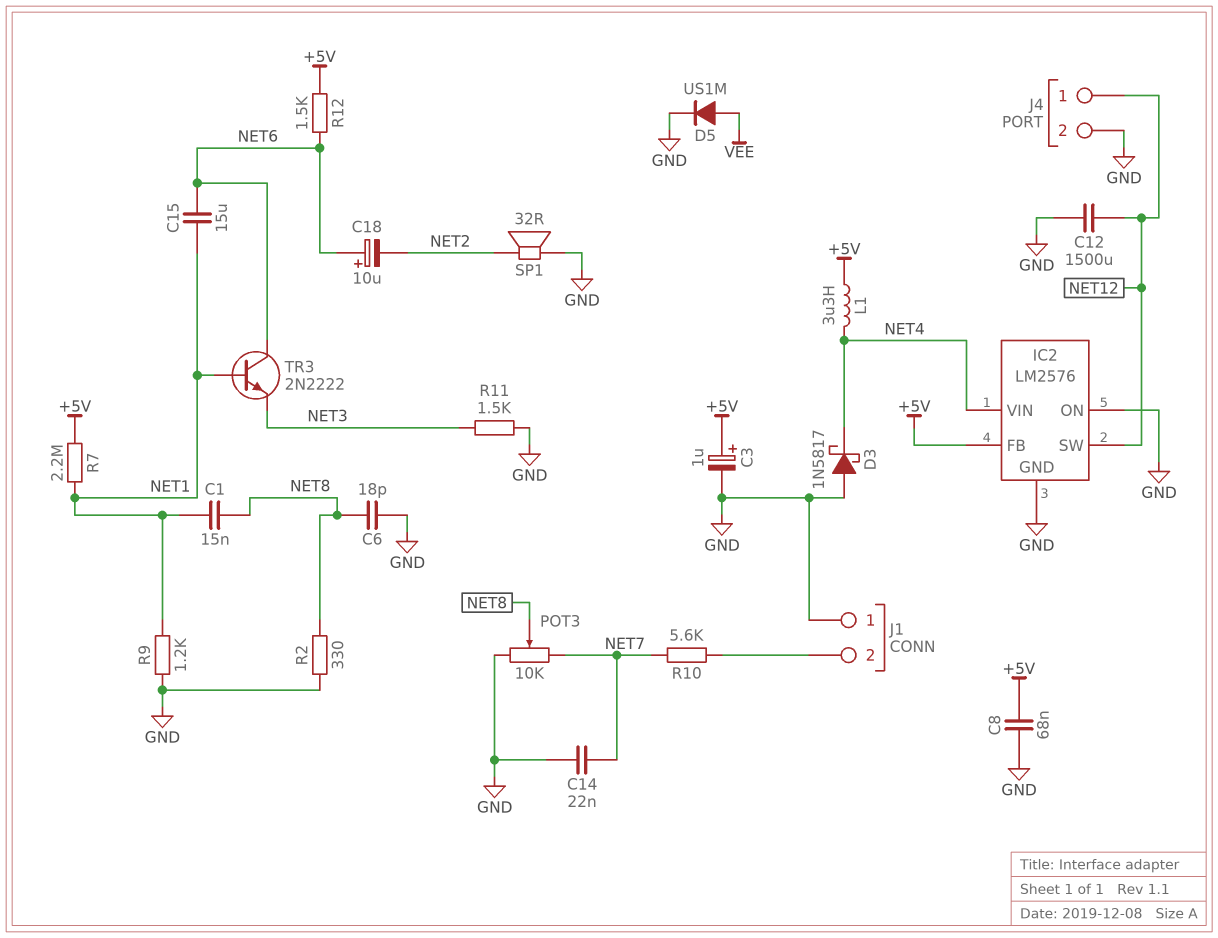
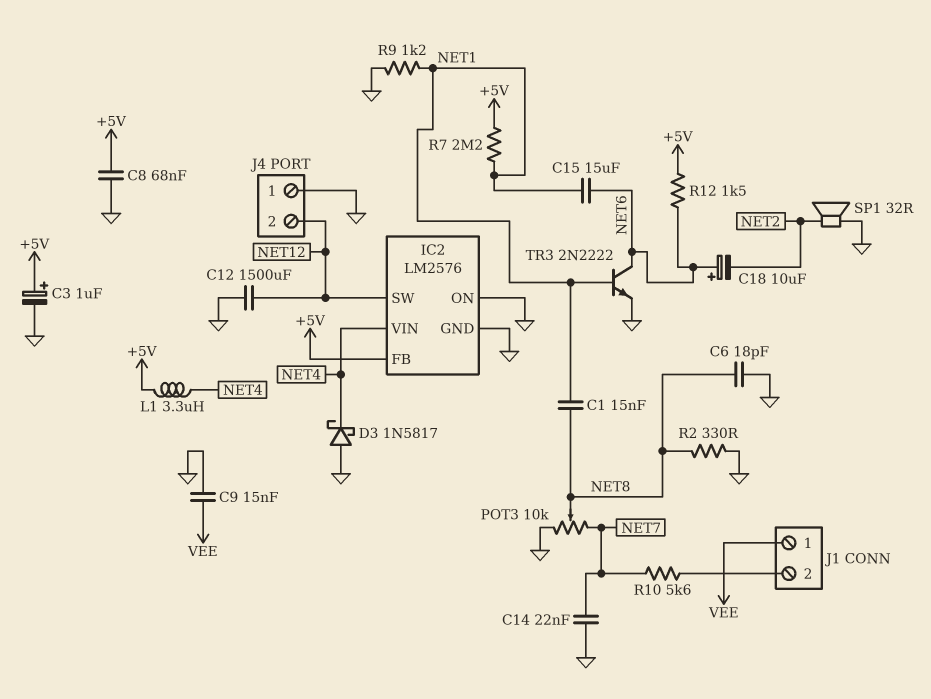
C9: none -> 15nF (GND, VEE)
D5: diode US1M (A VEE, K GND) -> none
J1 pin 1: GND -> VEE
J4 pin 1: NET12 -> GND
J4 pin 2: GND -> NET12
R11: 1.5k (GND, NET3) -> none
TR3: NPN 2N2222 (B NET1, C NET6, E NET3) -> NPN 2N2222 (B NET1, C NET6, E GND)

